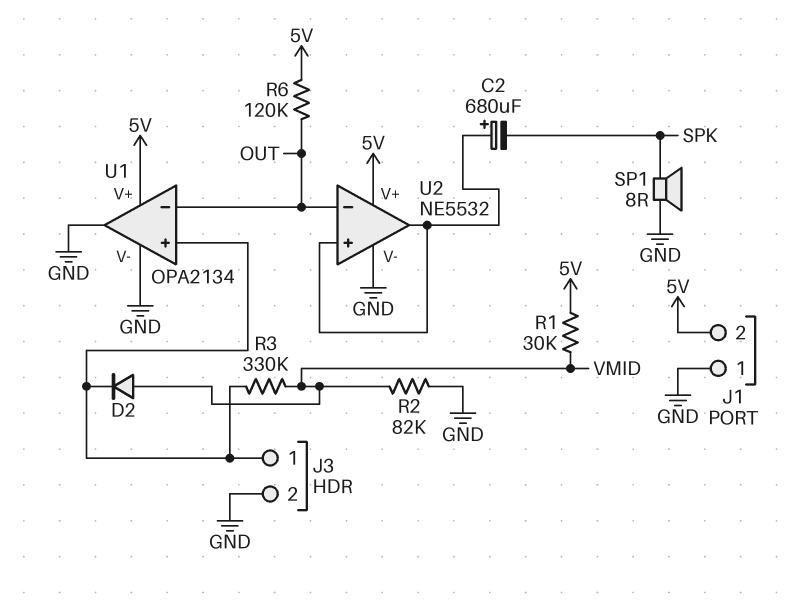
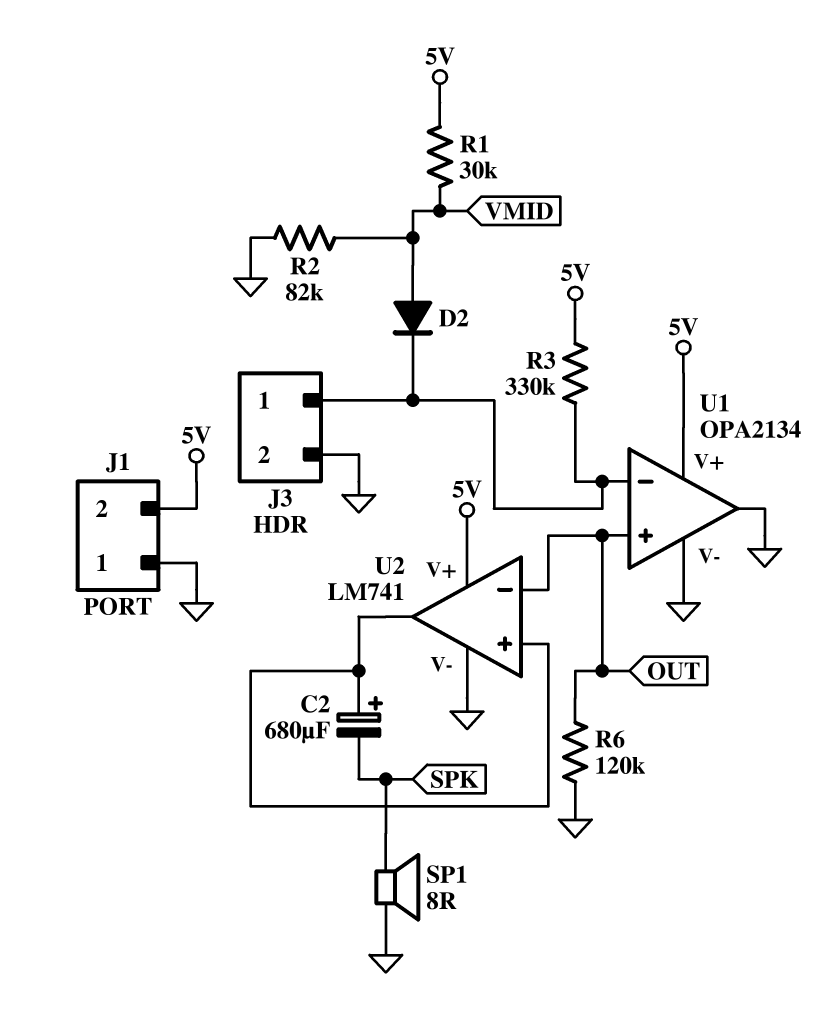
R3: 330k (J3/1, VMID) -> 330k (5V, J3/1)
R6: 120k (5V, OUT) -> 120k (GND, OUT)
U1 pin in+: J3/1 -> OUT
U1 pin in-: OUT -> J3/1
U2: NE5532 -> LM741

